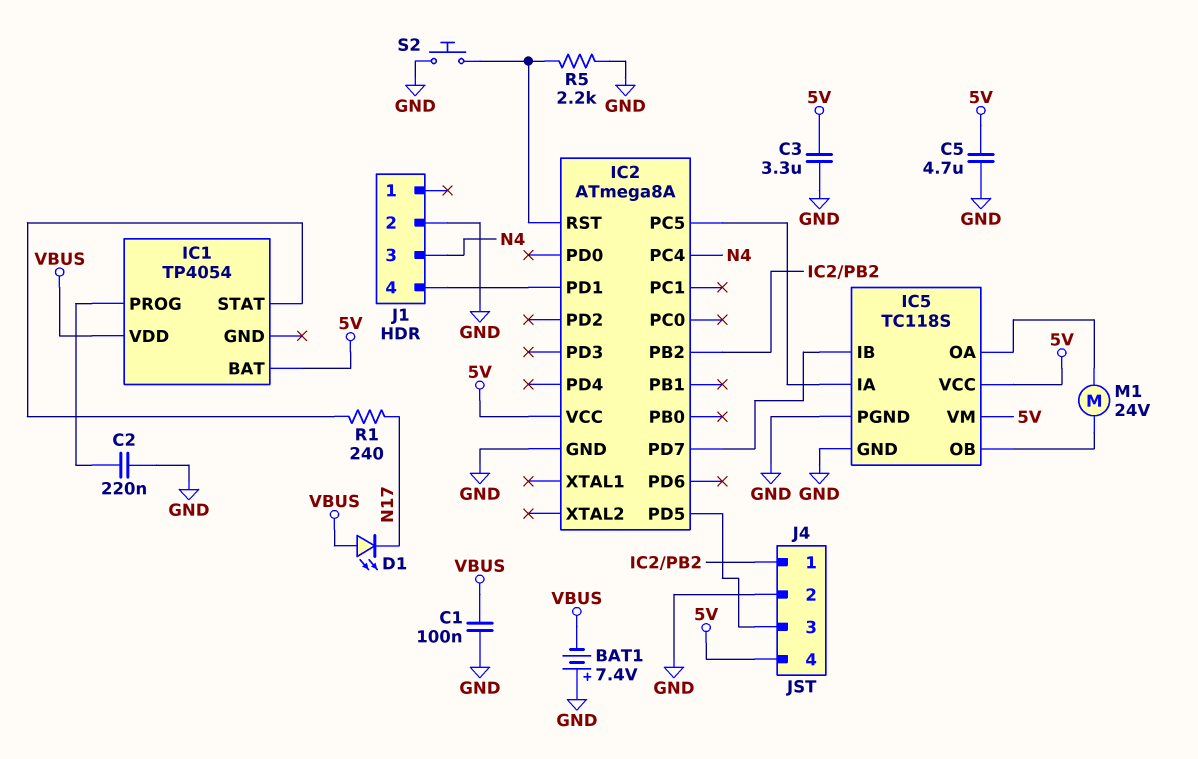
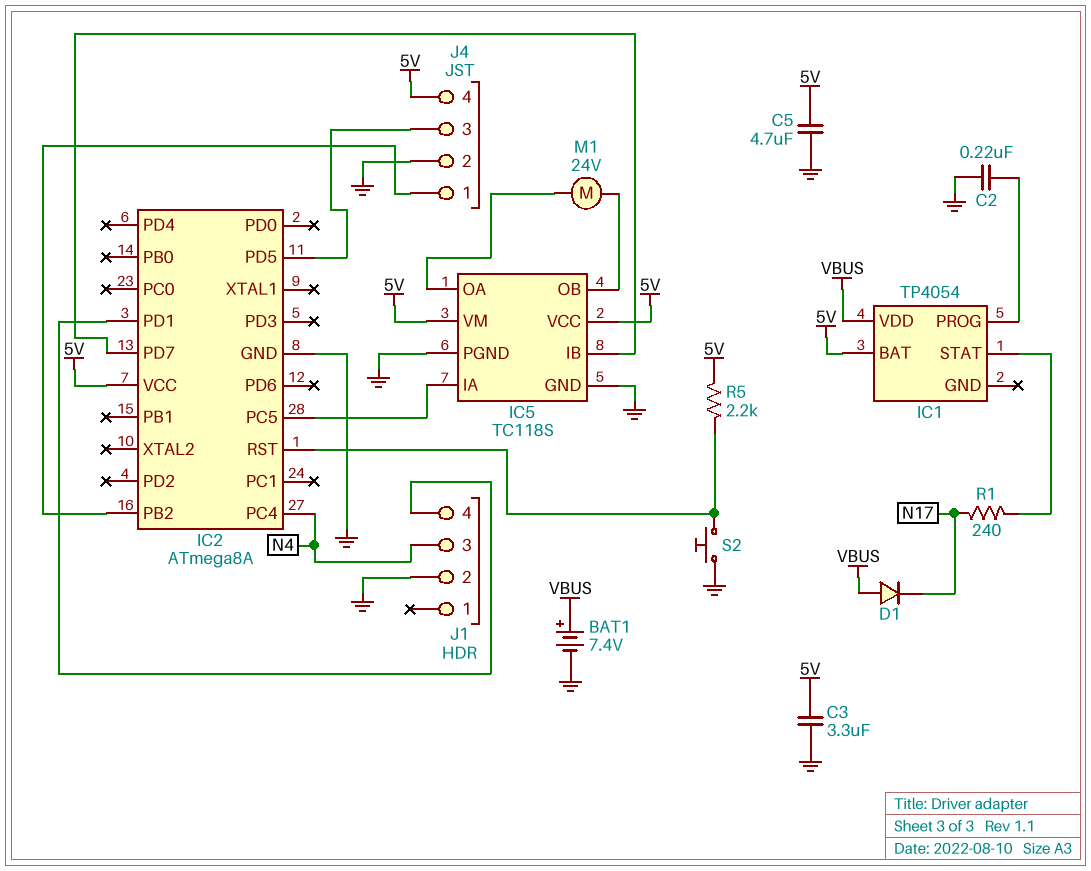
BAT1: 7.4V (plus GND, minus VBUS) -> 7.4V (plus VBUS, minus GND)
C1: 100nF (GND, VBUS) -> none
D1: LED (A VBUS, K N17) -> diode (A VBUS, K N17)
R5: 2.2k (GND, IC2/RST) -> 2.2k (5V, IC2/RST)

